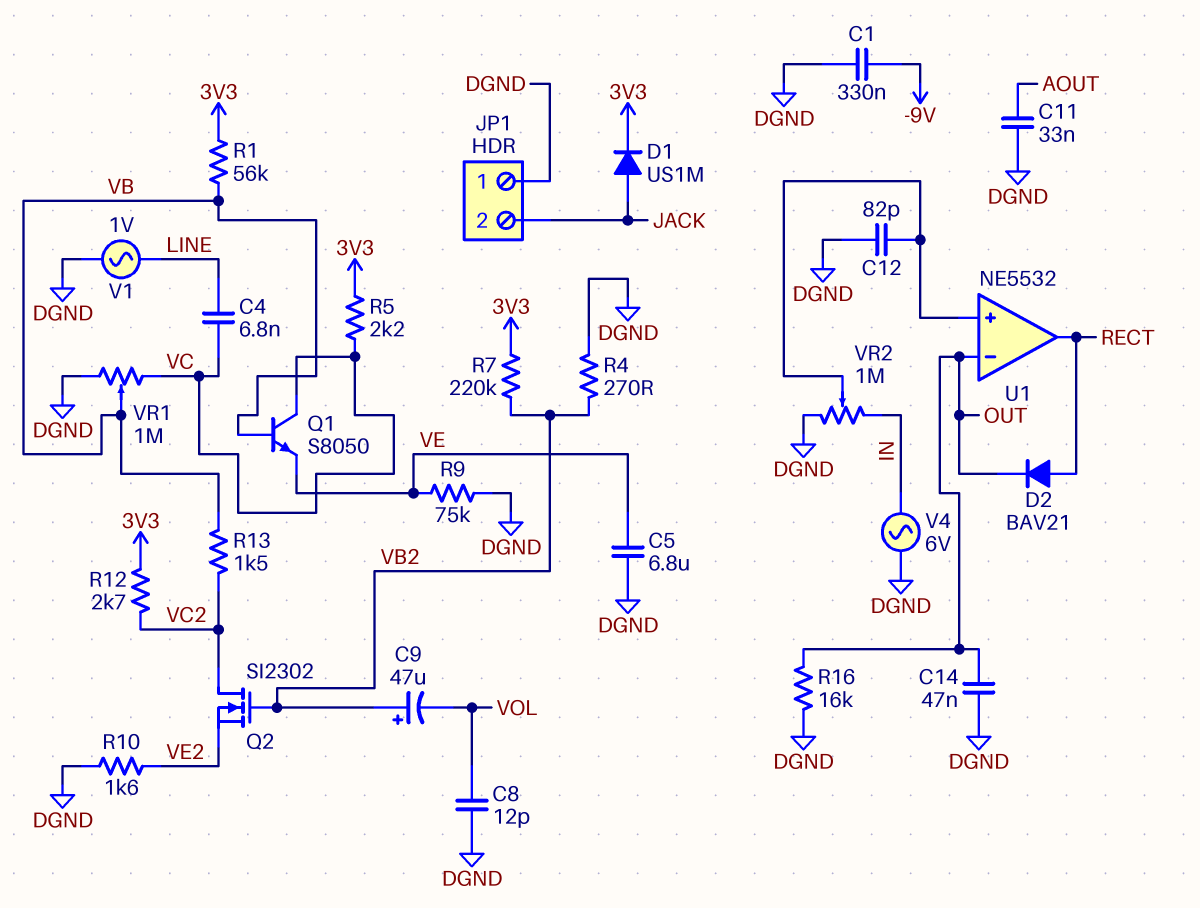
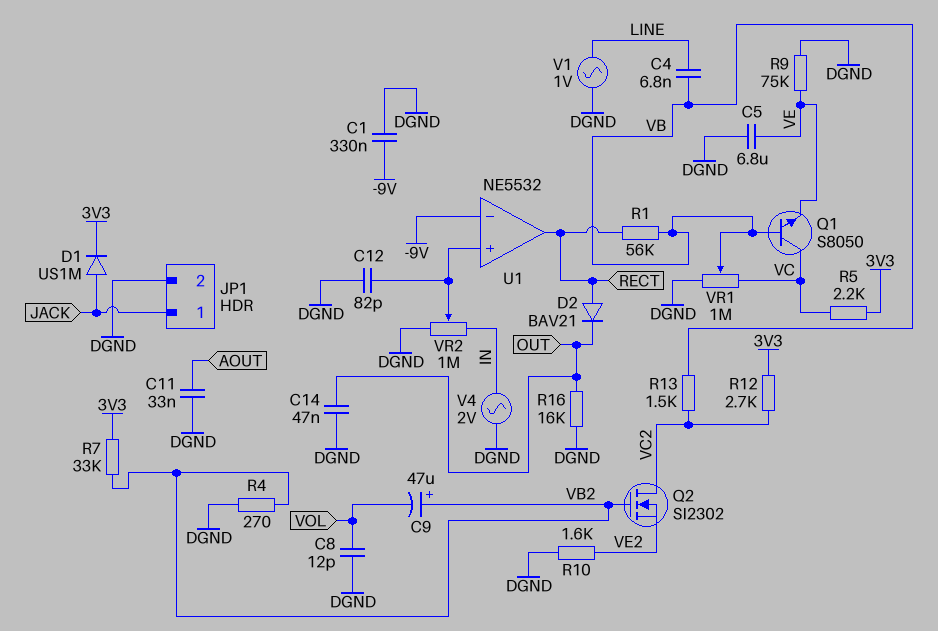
C4: 6.8nF (LINE, VC) -> 6.8nF (LINE, VB)
JP1 pin 1: DGND -> JACK
JP1 pin 2: JACK -> DGND
R1: 56k (3V3, VB) -> 56k (RECT, VB)
R7: 220k (3V3, VB2) -> 33k (3V3, VB2)
U1 pin in-: OUT -> -9V
V4: AC 6V (DGND, IN) -> AC 2V (DGND, IN)

